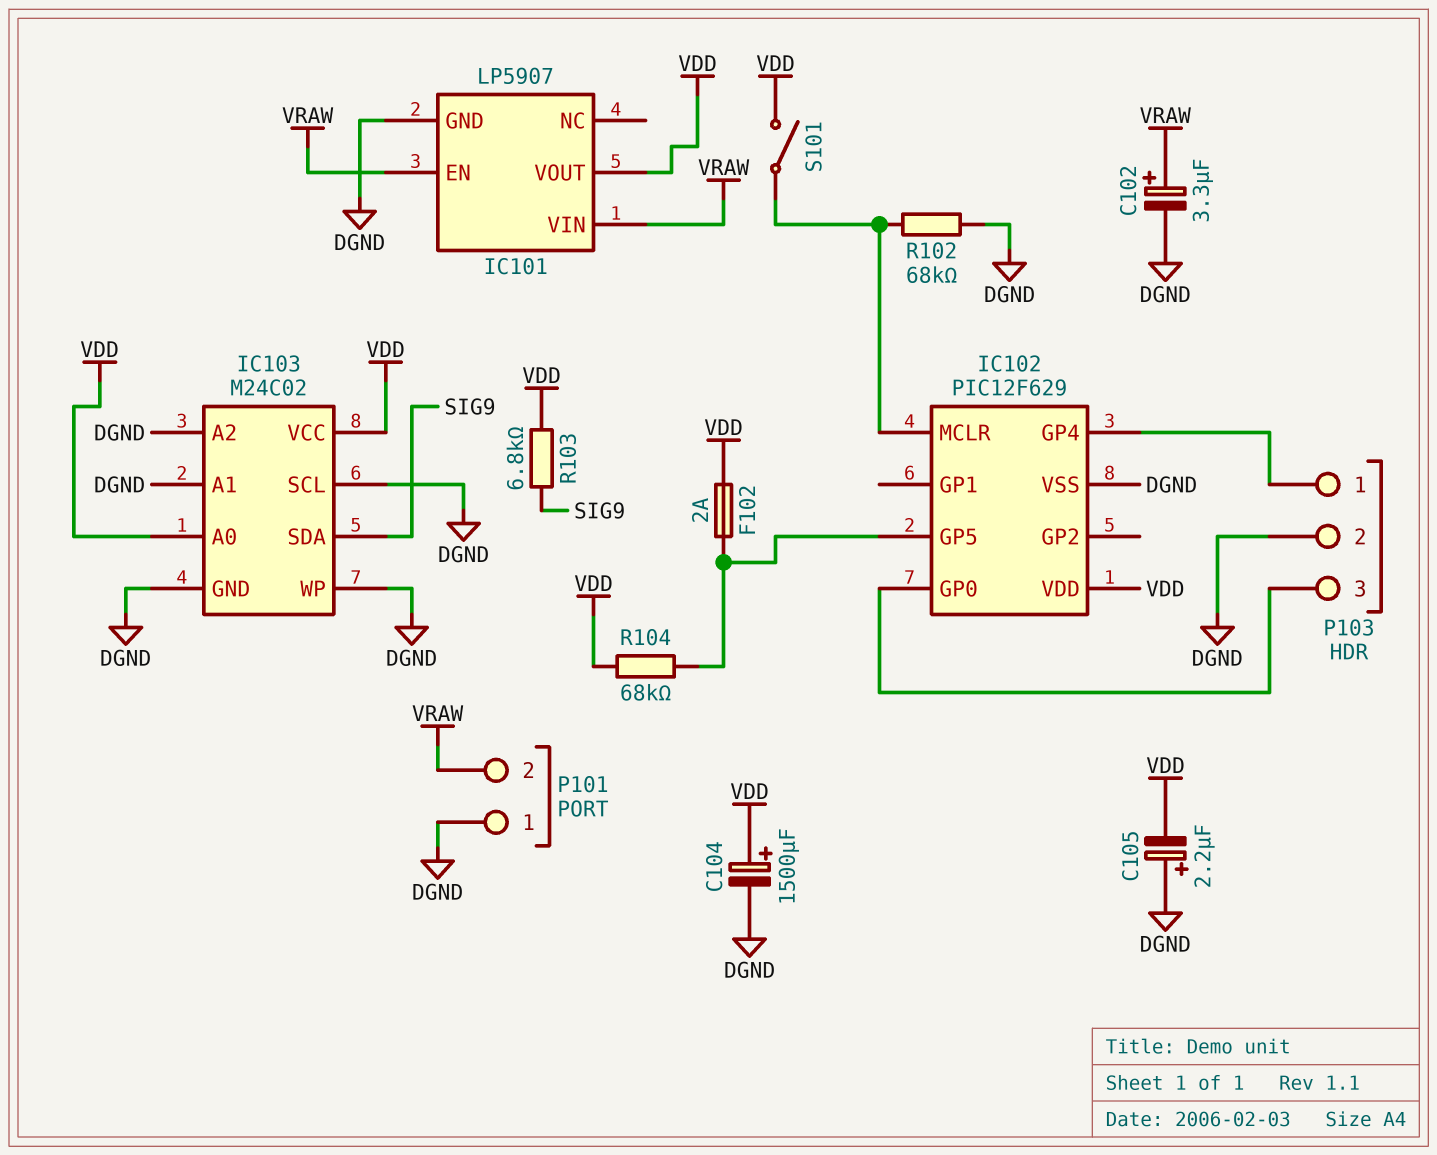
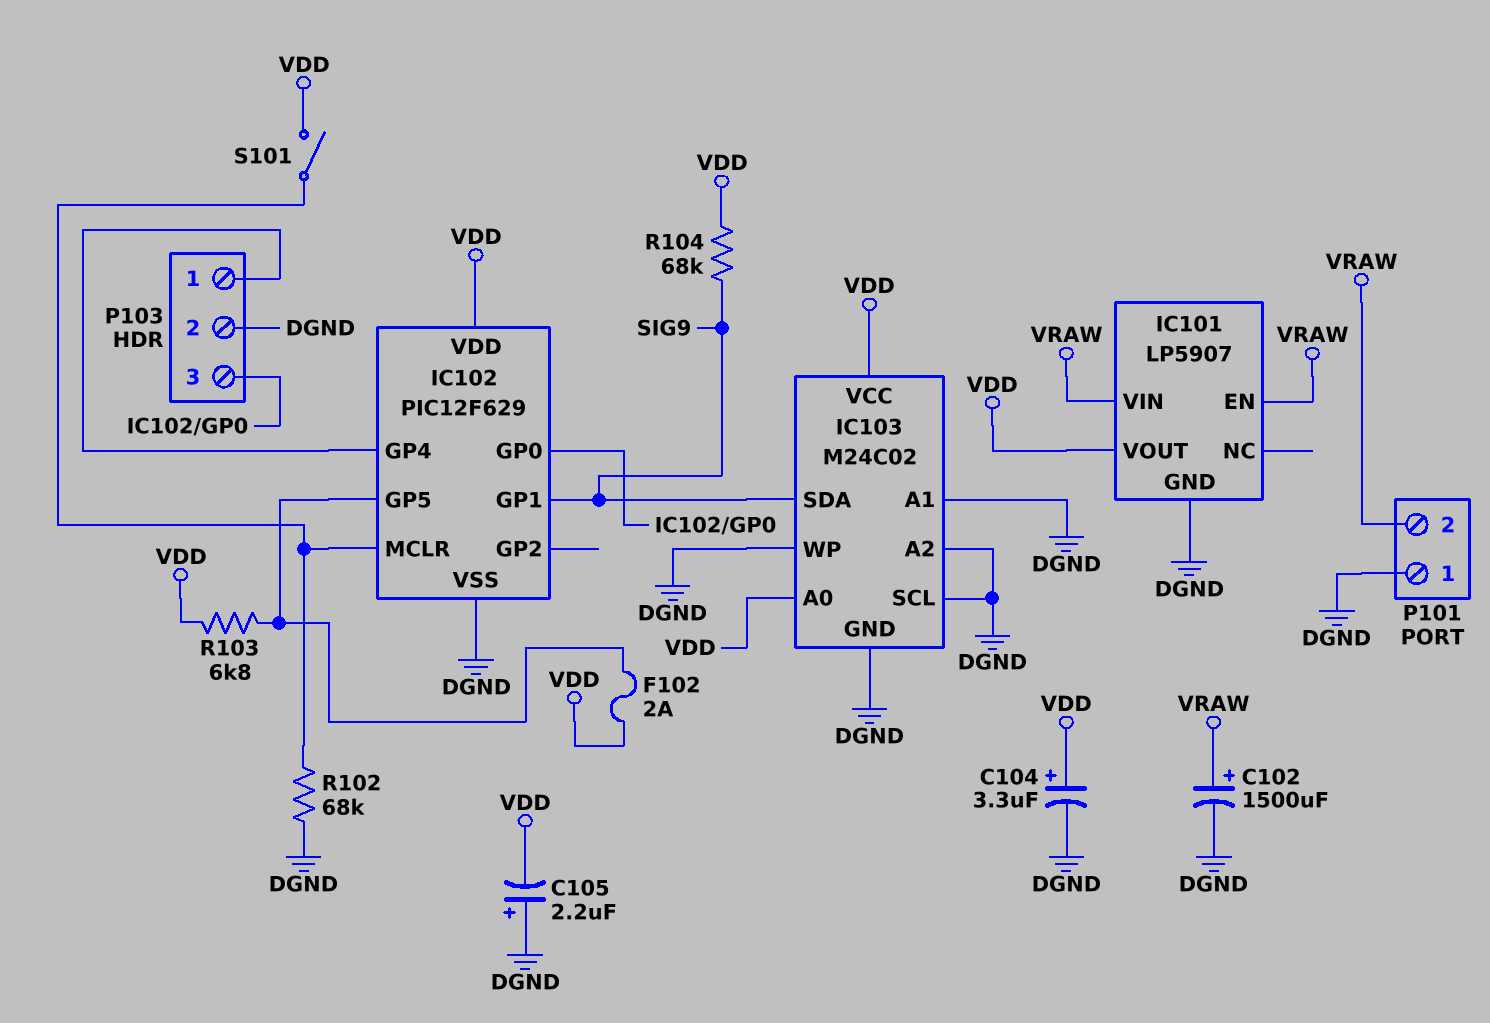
C102: 3.3uF (plus VRAW, minus DGND) -> 1500uF (plus VRAW, minus DGND)
C104: 1500uF (plus VDD, minus DGND) -> 3.3uF (plus VDD, minus DGND)
IC102 pin GP1: none -> SIG9
R103: 6.8k (SIG9, VDD) -> 6.8k (IC102/GP5, VDD)
R104: 68k (IC102/GP5, VDD) -> 68k (SIG9, VDD)

